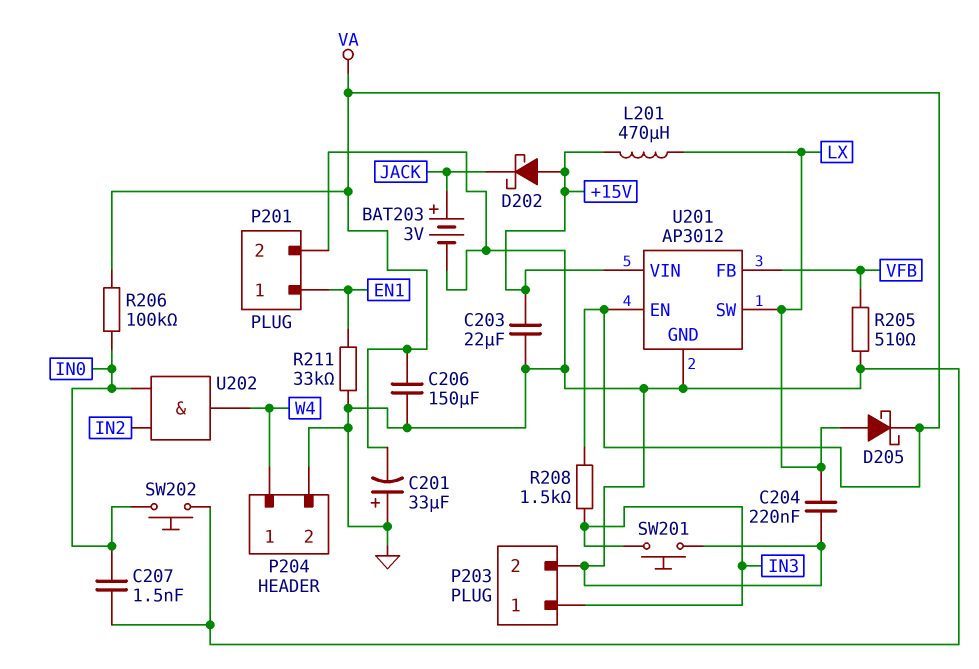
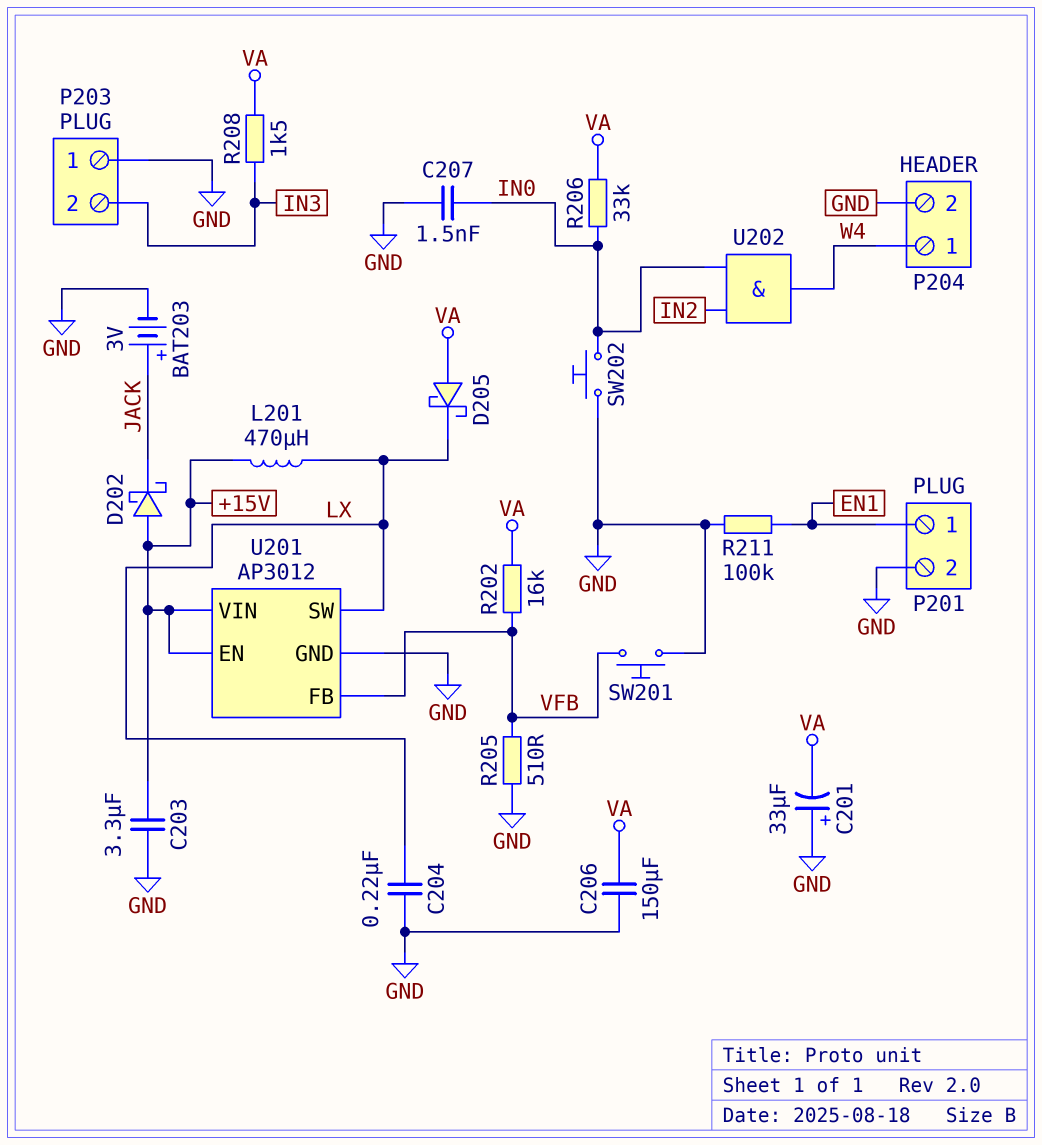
C203: 22uF (+15V, GND) -> 3.3uF (+15V, GND)
D205: schottky (A LX, K VA) -> schottky (A VA, K LX)
P203 pin 1: IN3 -> GND
P203 pin 2: GND -> IN3
R202: none -> 16k (VA, VFB)
R206: 100k (IN0, VA) -> 33k (IN0, VA)
R211: 33k (EN1, GND) -> 100k (EN1, GND)
SW201: button (GND, IN3) -> button (GND, VFB)
U201 pin EN: VA -> +15V

